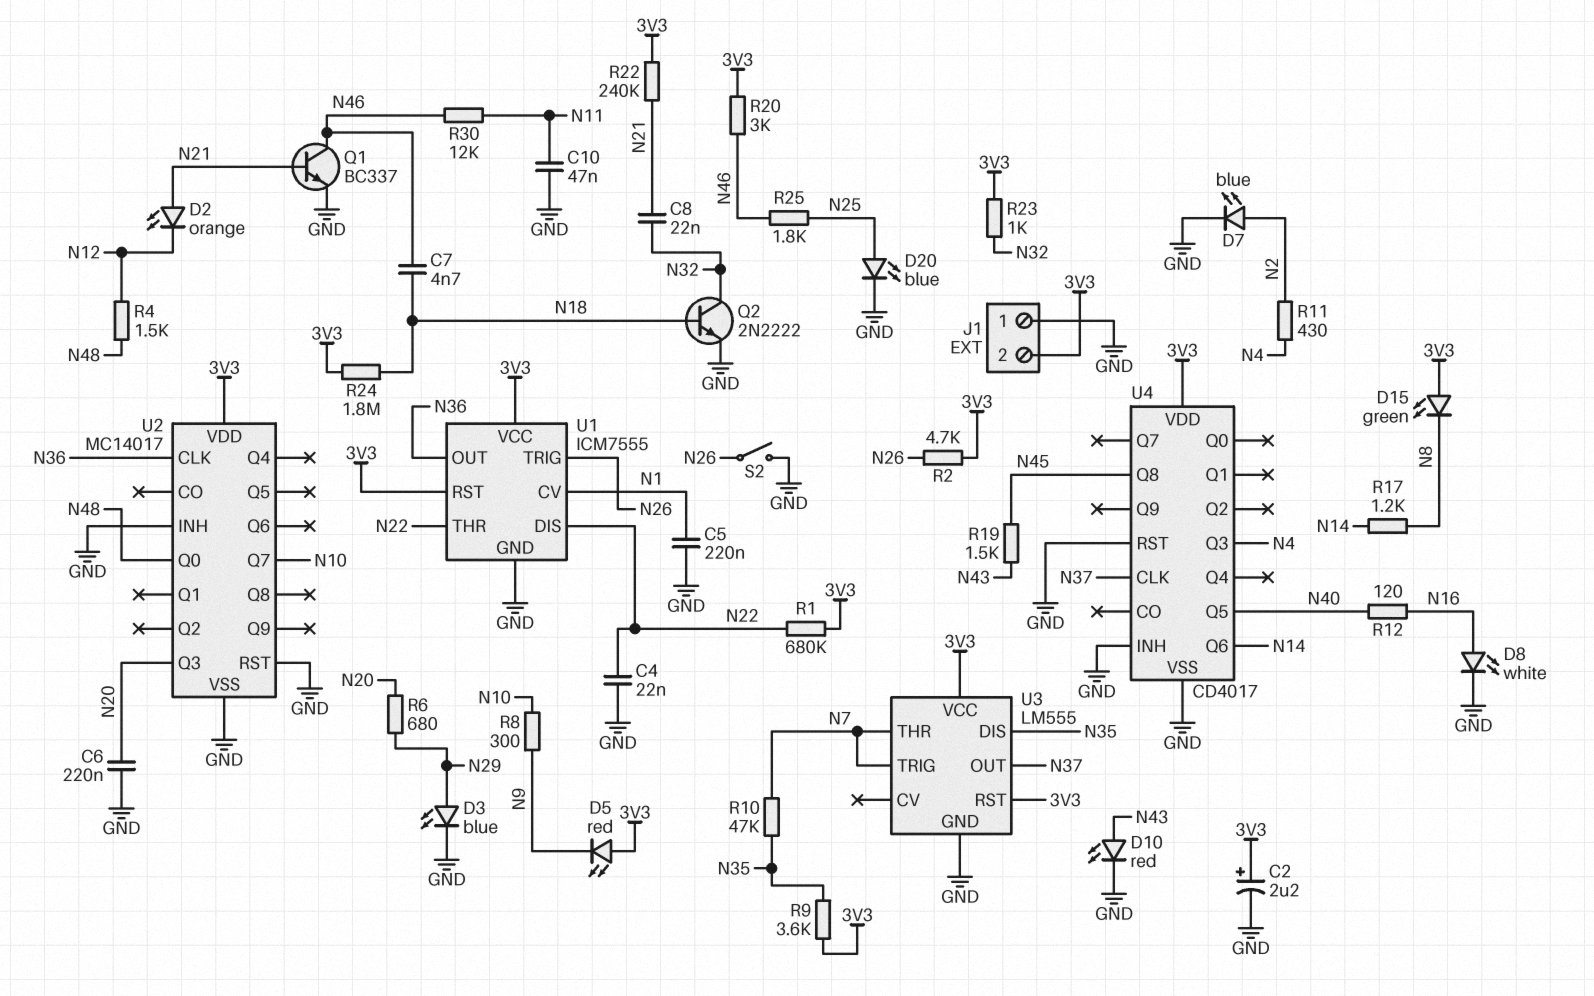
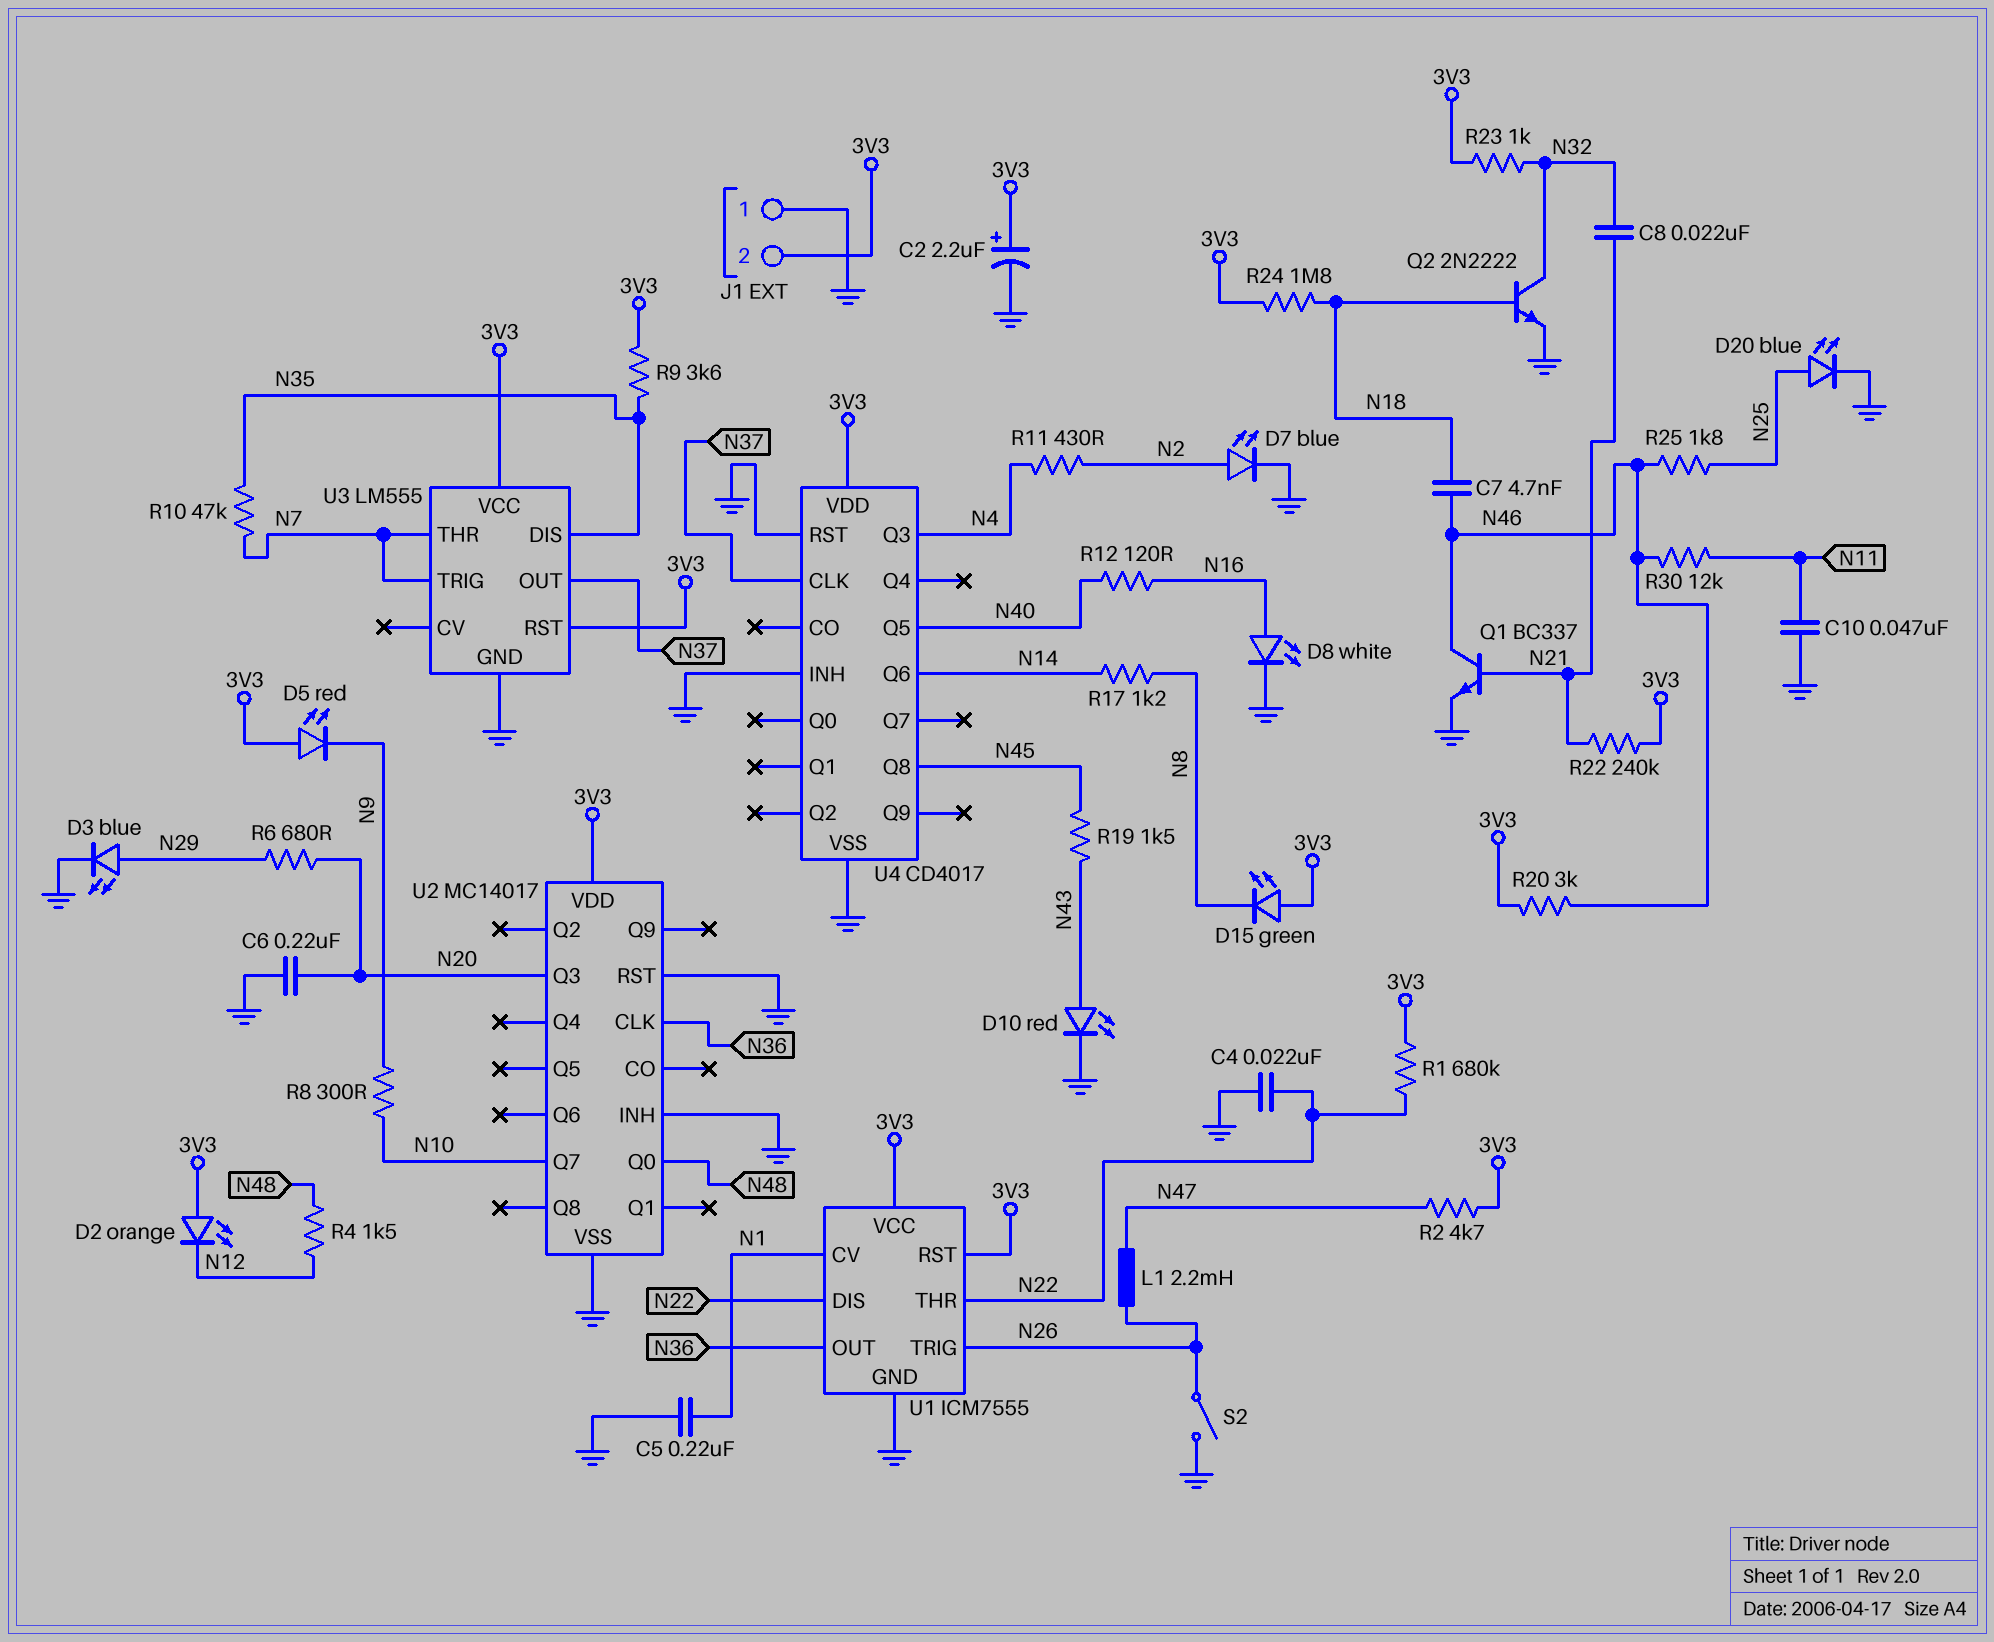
D2: LED orange (A N21, K N12) -> LED orange (A 3V3, K N12)
L1: none -> 2.2mH (N26, N47)
R2: 4.7k (3V3, N26) -> 4.7k (3V3, N47)

